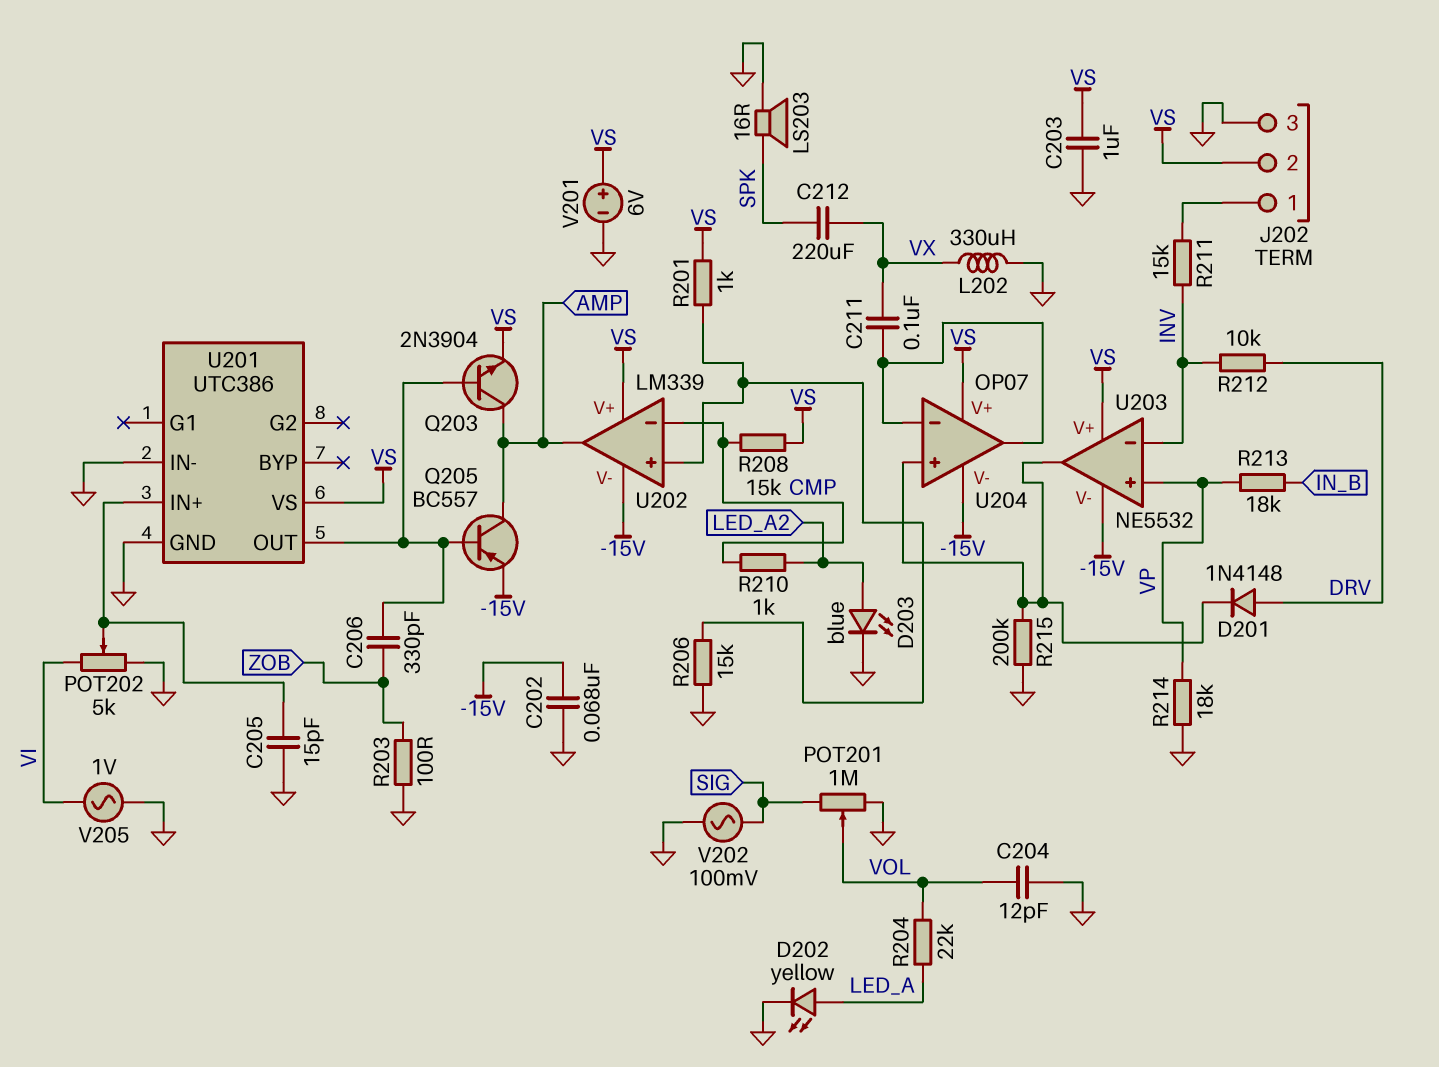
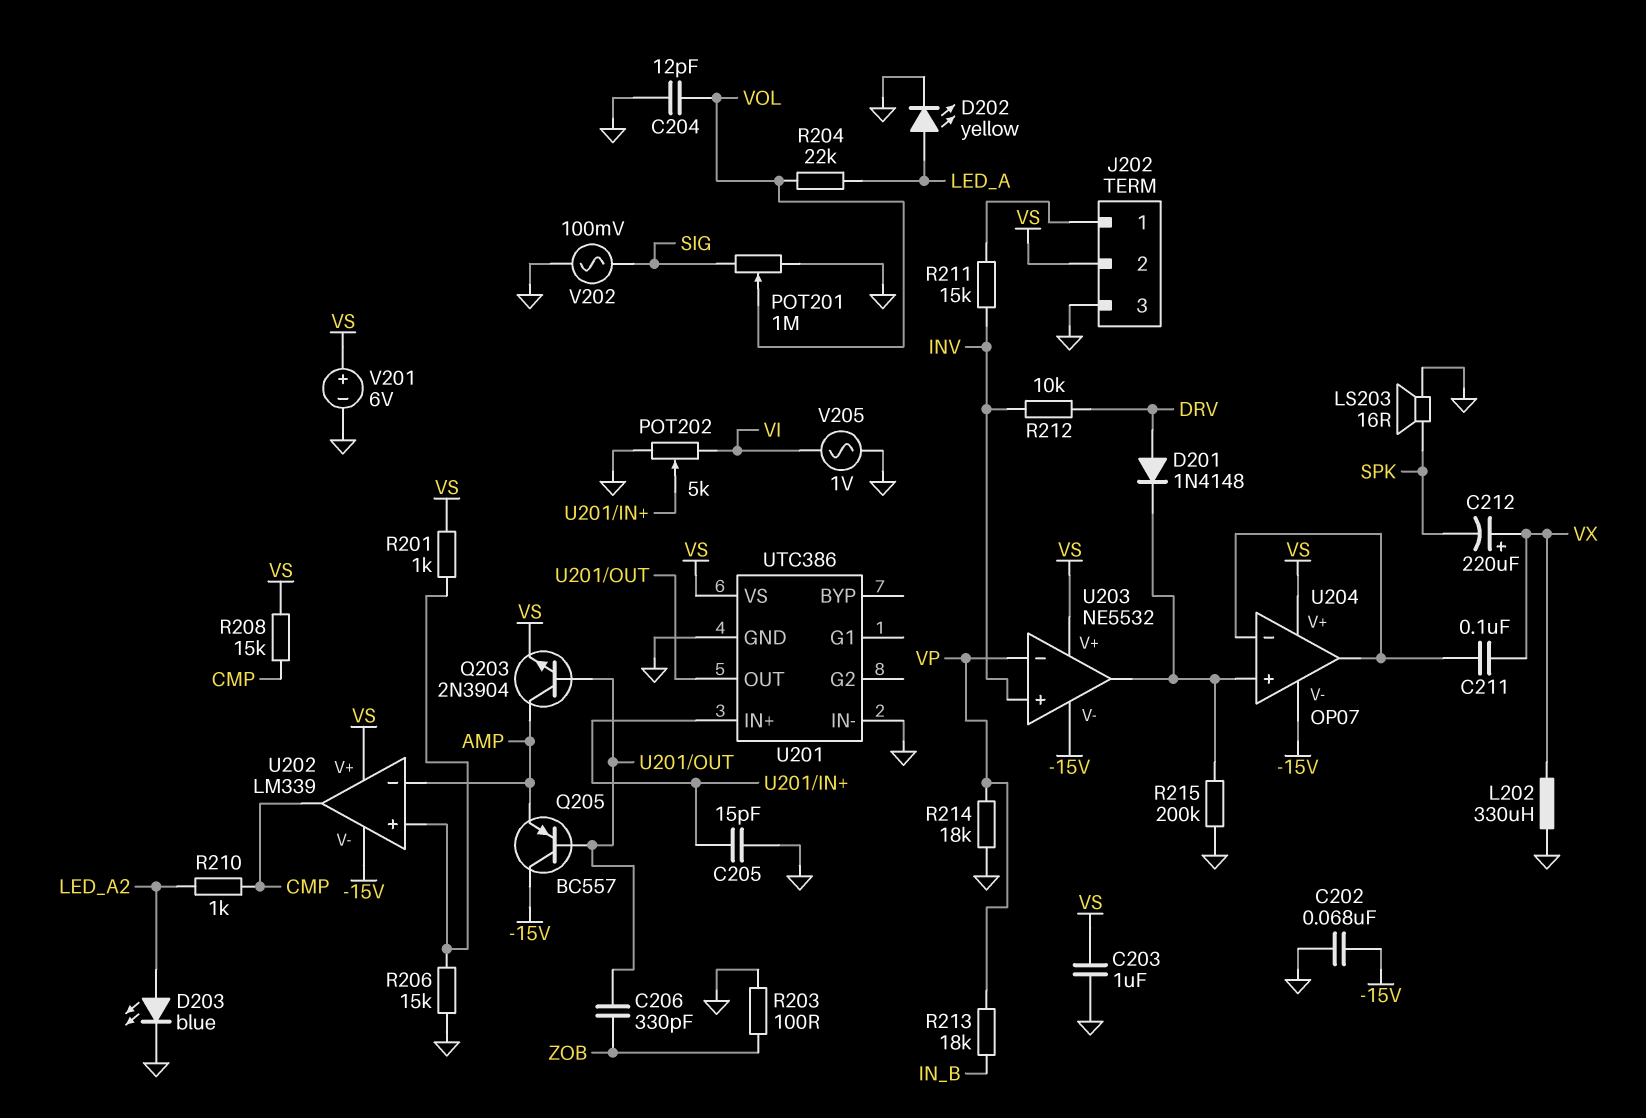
C212: 220uF (SPK, VX) -> 220uF (plus VX, minus SPK)
Q205: PNP BC557 (B U201/OUT, C AMP, E -15V) -> PNP BC557 (B U201/OUT, C -15V, E AMP)
U202 pin in-: CMP -> AMP
U202 pin out: AMP -> CMP
U203 pin in+: VP -> INV
U203 pin in-: INV -> VP

